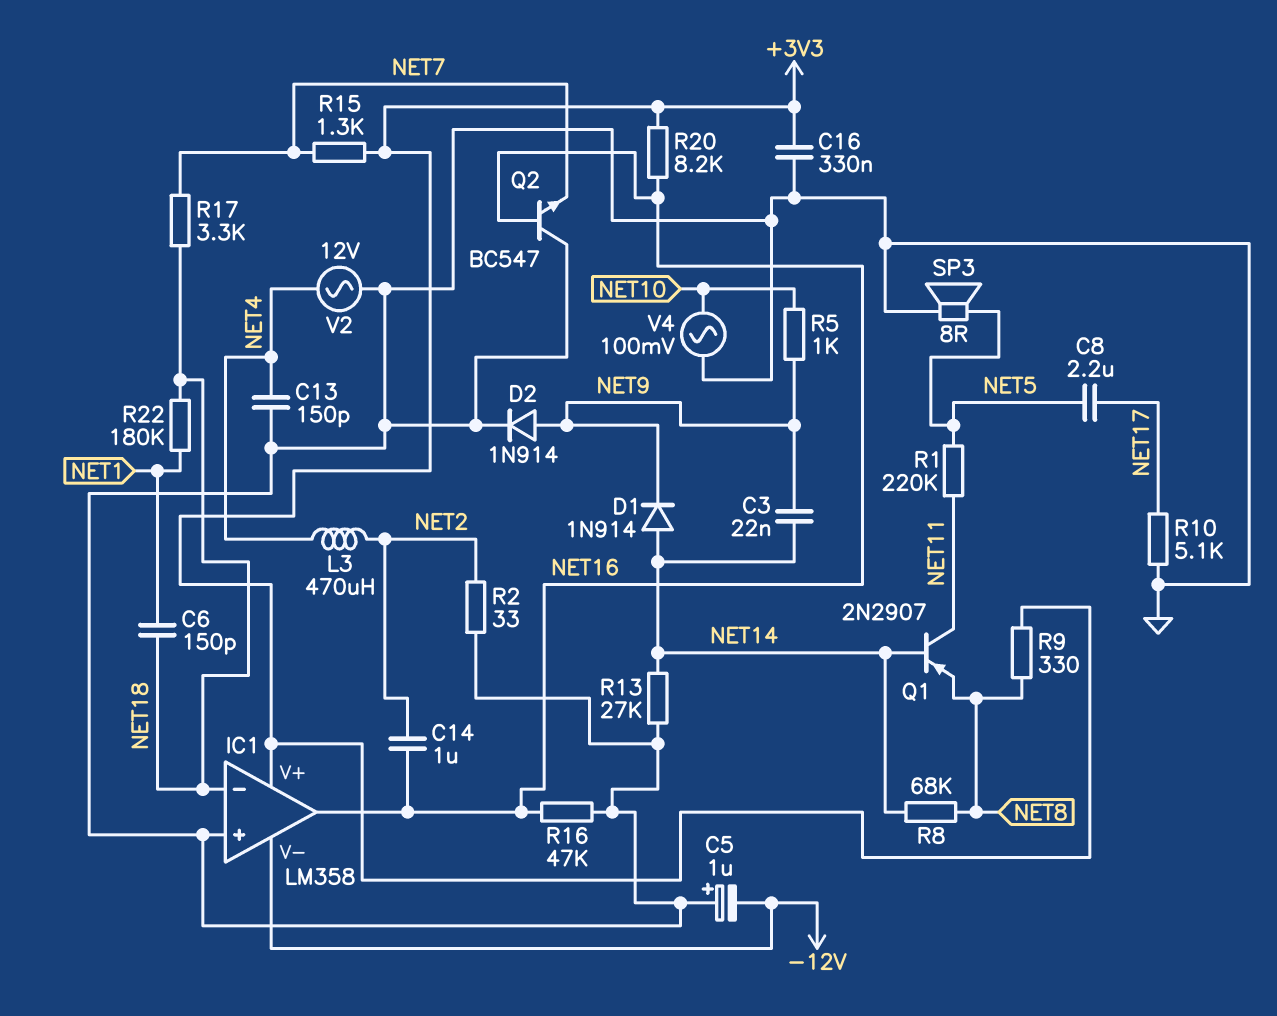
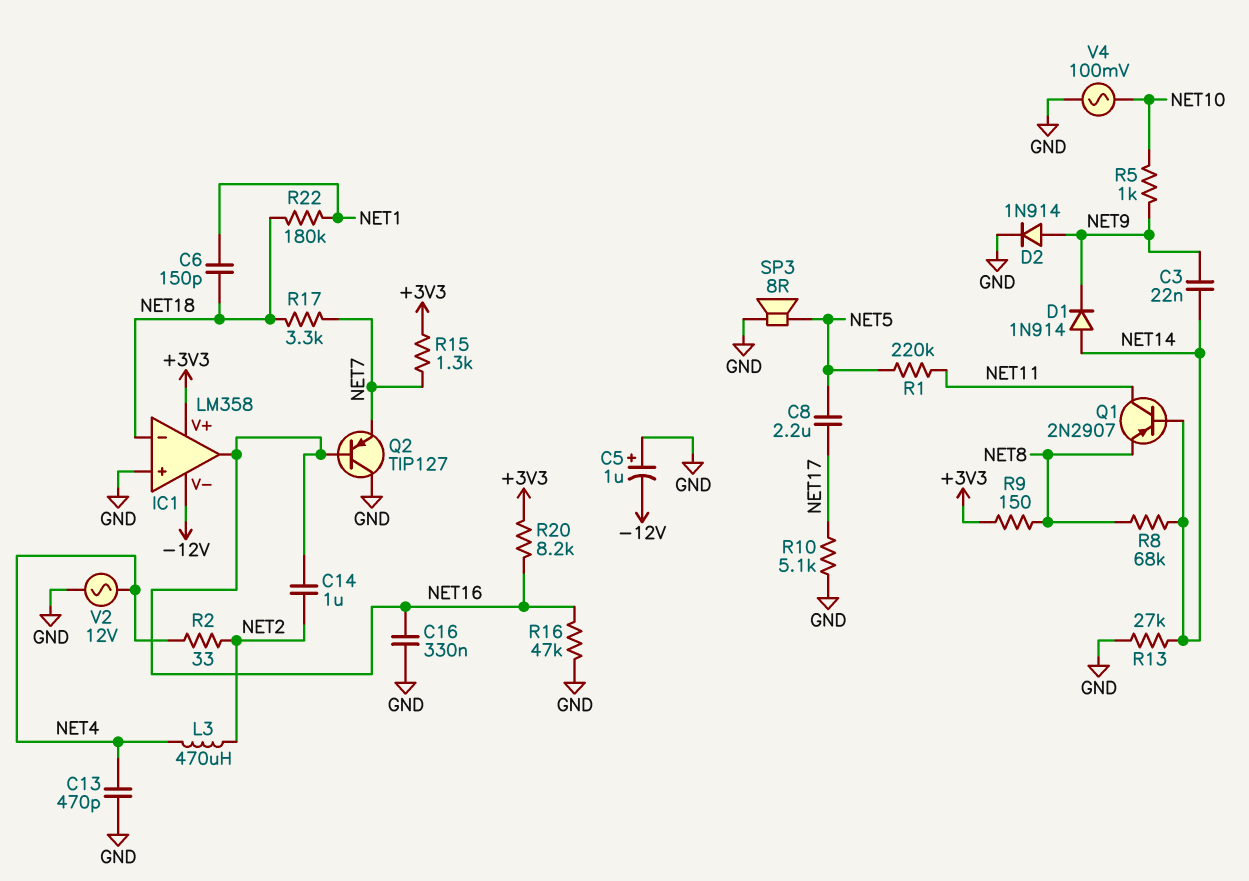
C13: 150pF (GND, NET4) -> 470pF (GND, NET4)
C16: 330nF (+3V3, GND) -> 330nF (GND, NET16)
Q2: NPN BC547 (B NET16, C GND, E NET7) -> PNP TIP127 (B NET16, C GND, E NET7)
R2: 33 (GND, NET2) -> 33 (NET2, NET4)
R9: 330 (+3V3, NET8) -> 150 (+3V3, NET8)

